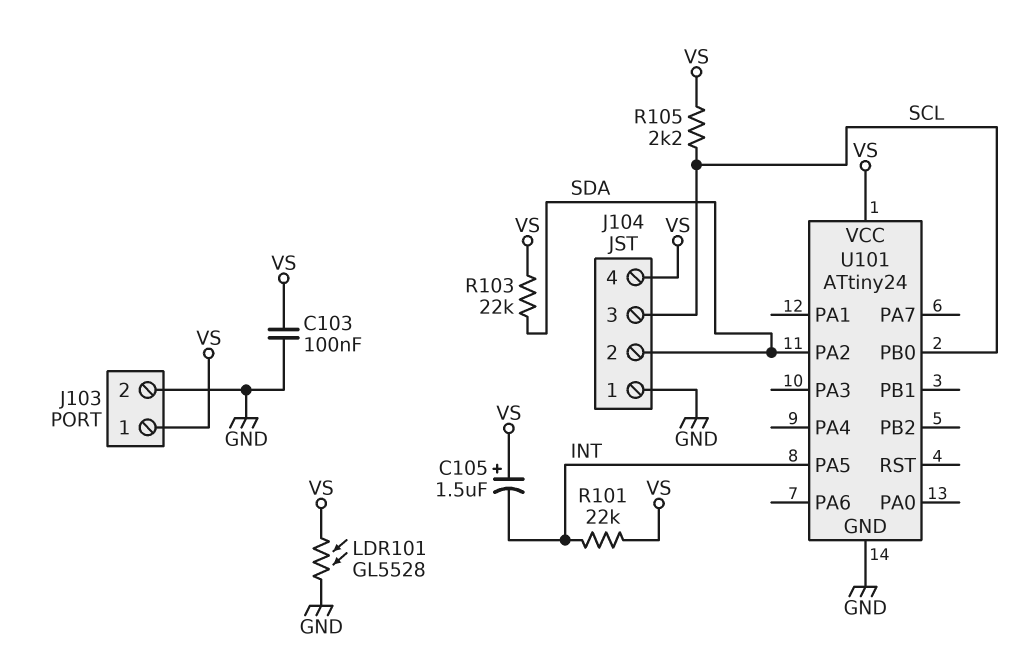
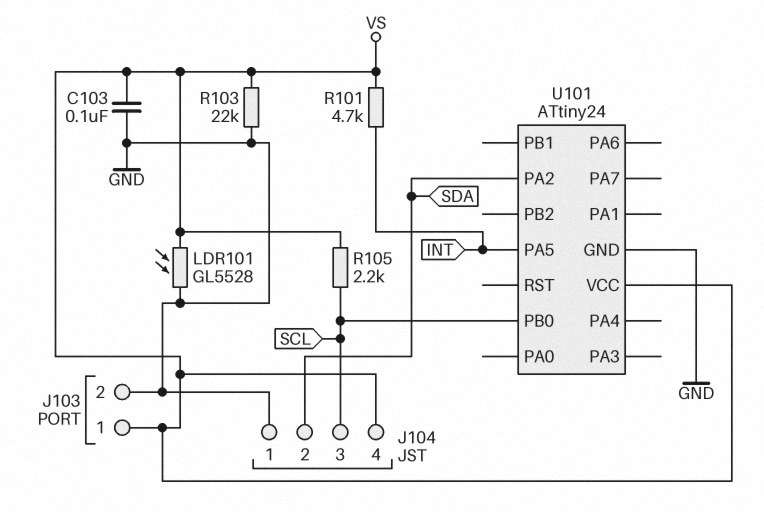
C105: 1.5uF (plus VS, minus INT) -> none
R101: 22k (INT, VS) -> 4.7k (INT, VS)
R103: 22k (SDA, VS) -> 22k (GND, VS)

